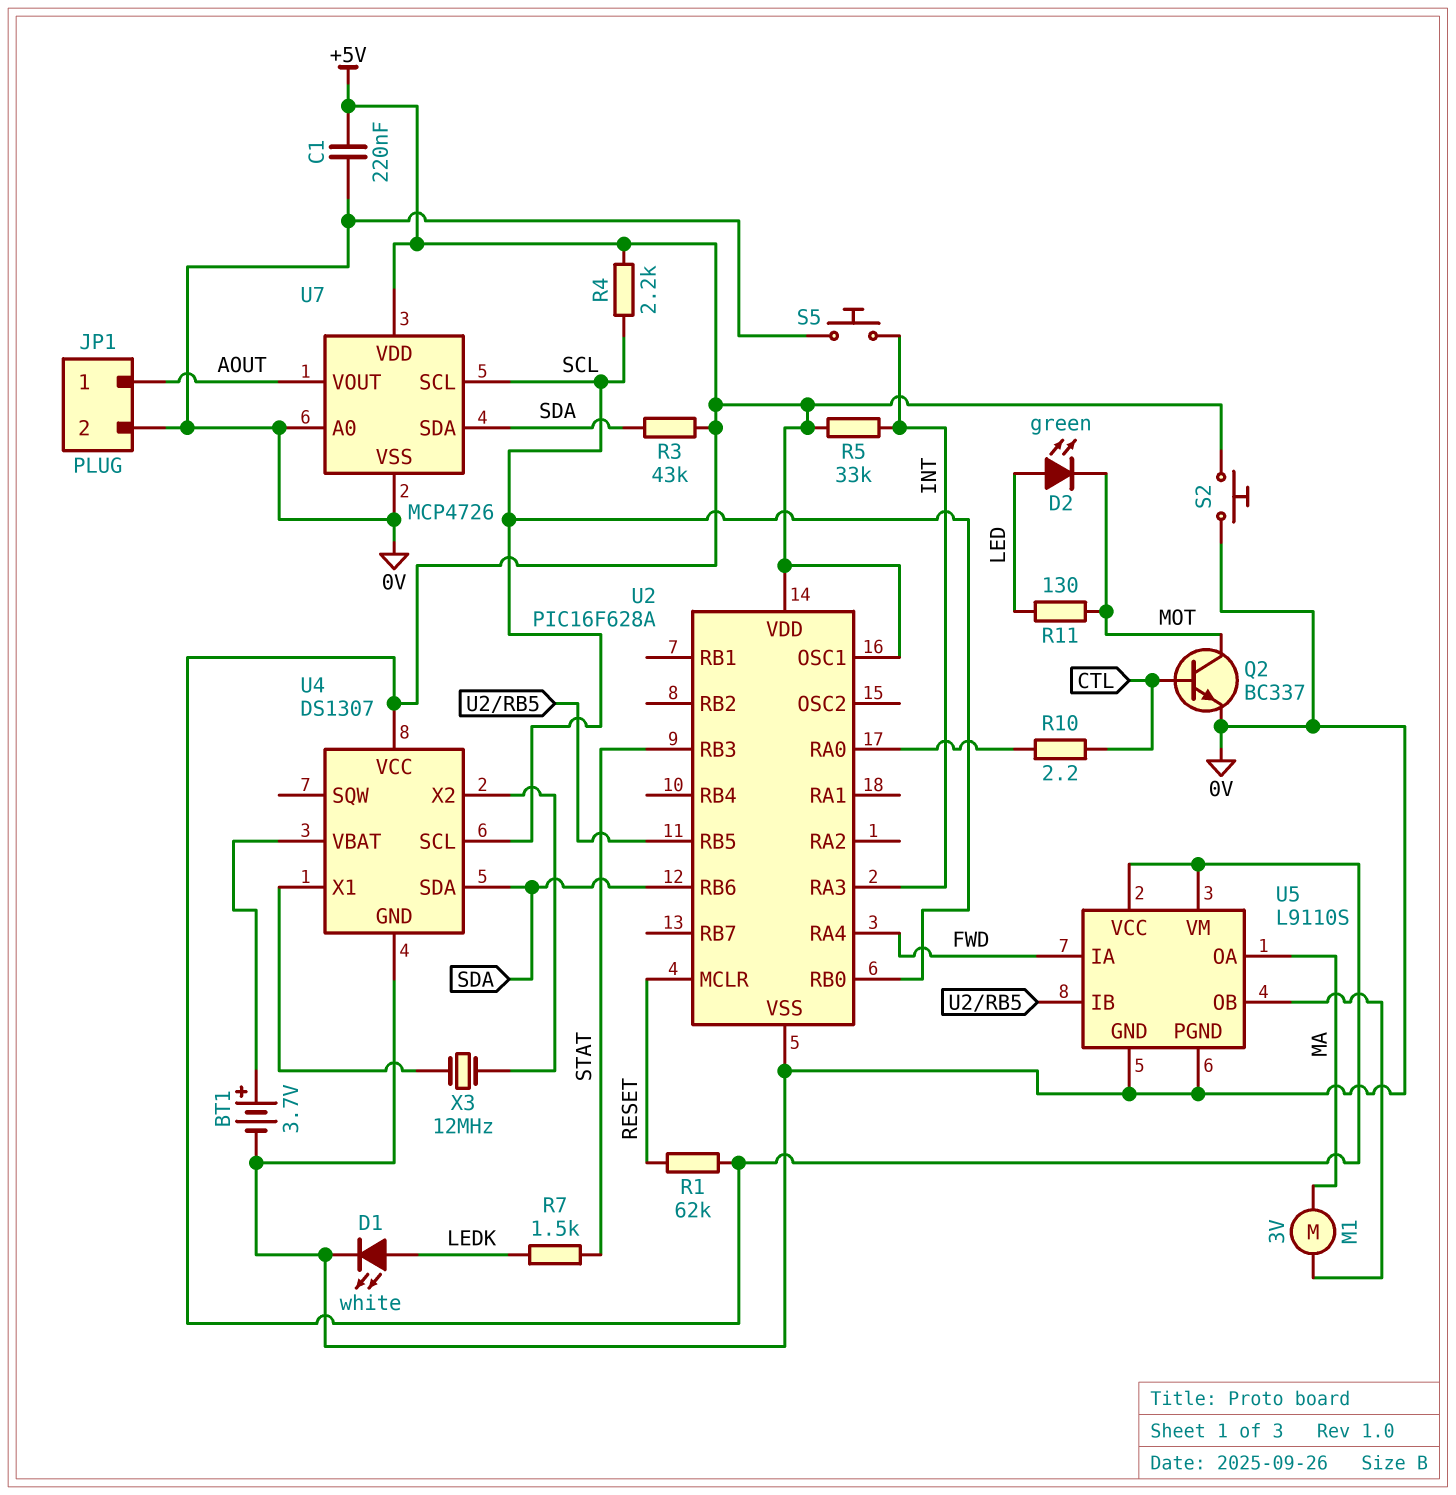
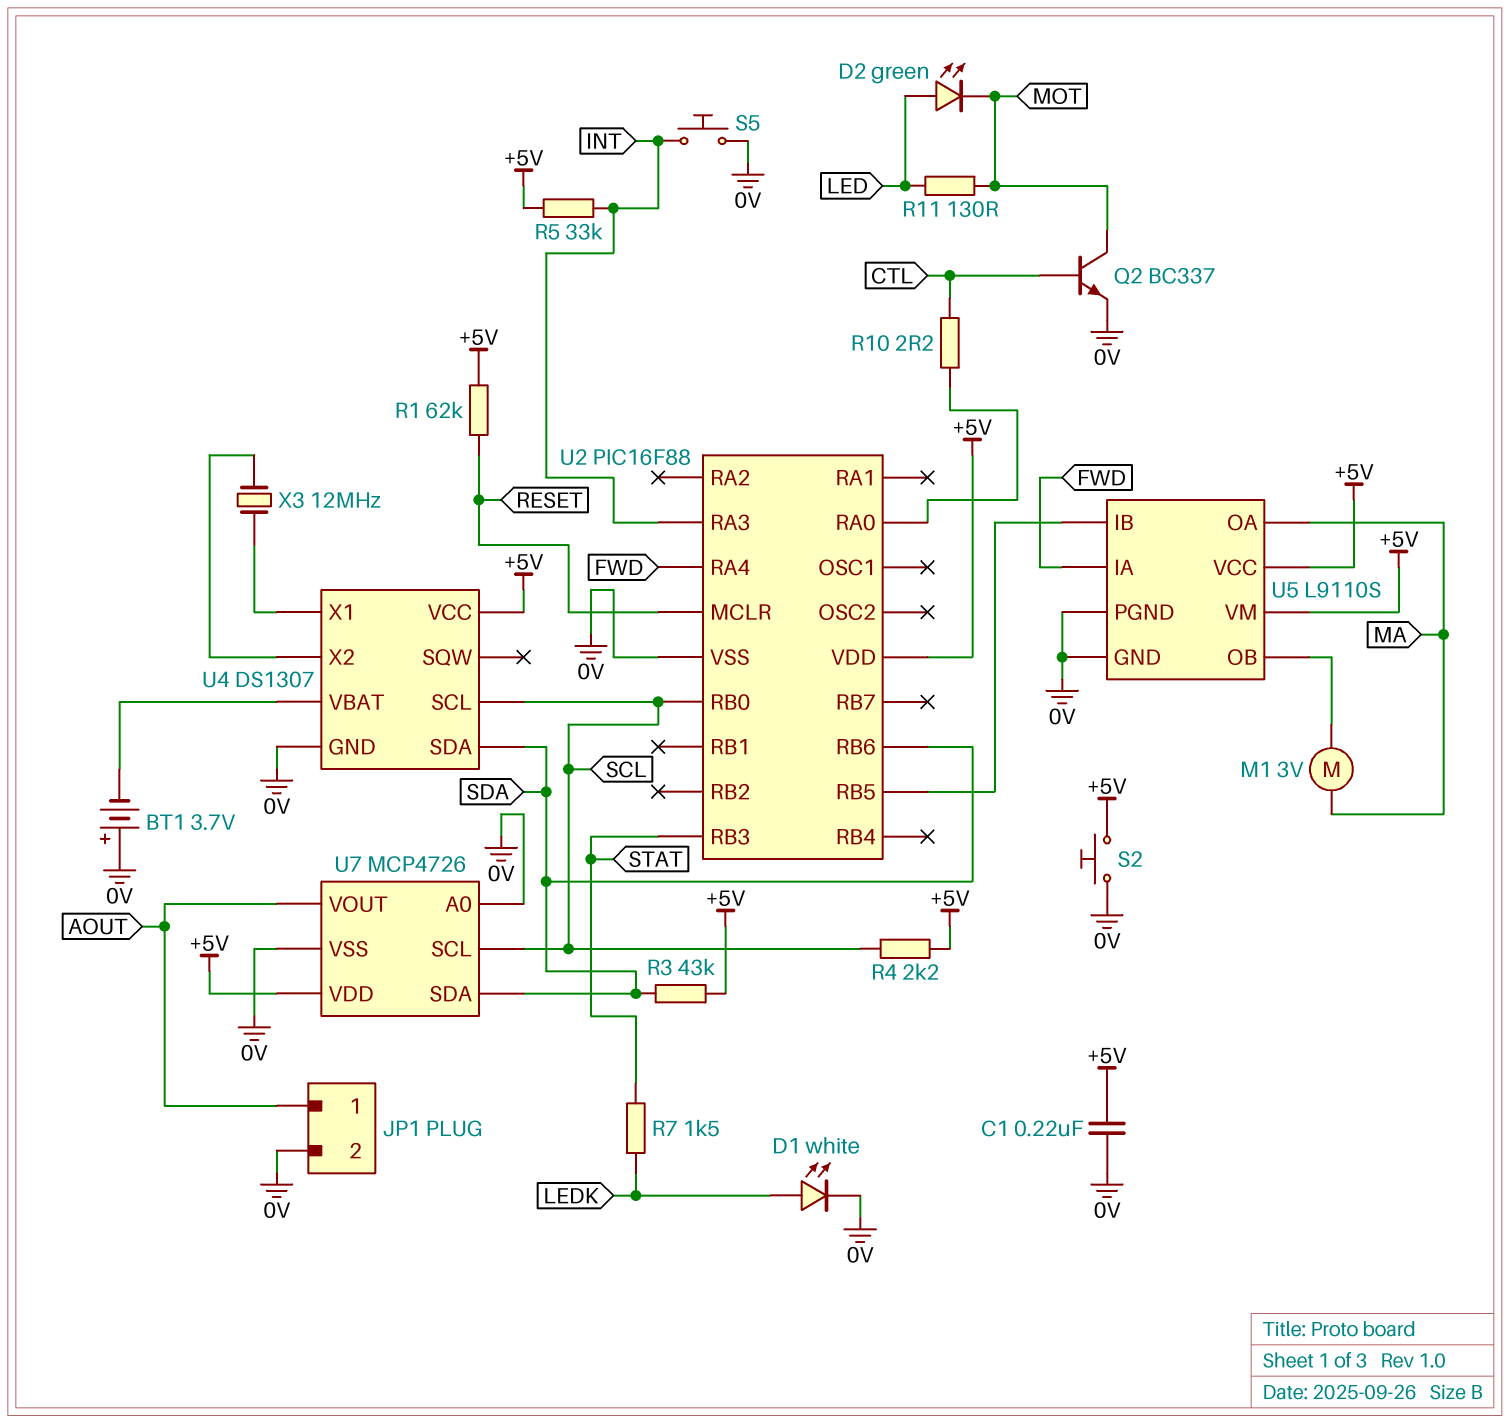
BT1: 3.7V (plus U4/VBAT, minus 0V) -> 3.7V (plus 0V, minus U4/VBAT)
U2: PIC16F628A -> PIC16F88
U2 pin OSC1: +5V -> none

